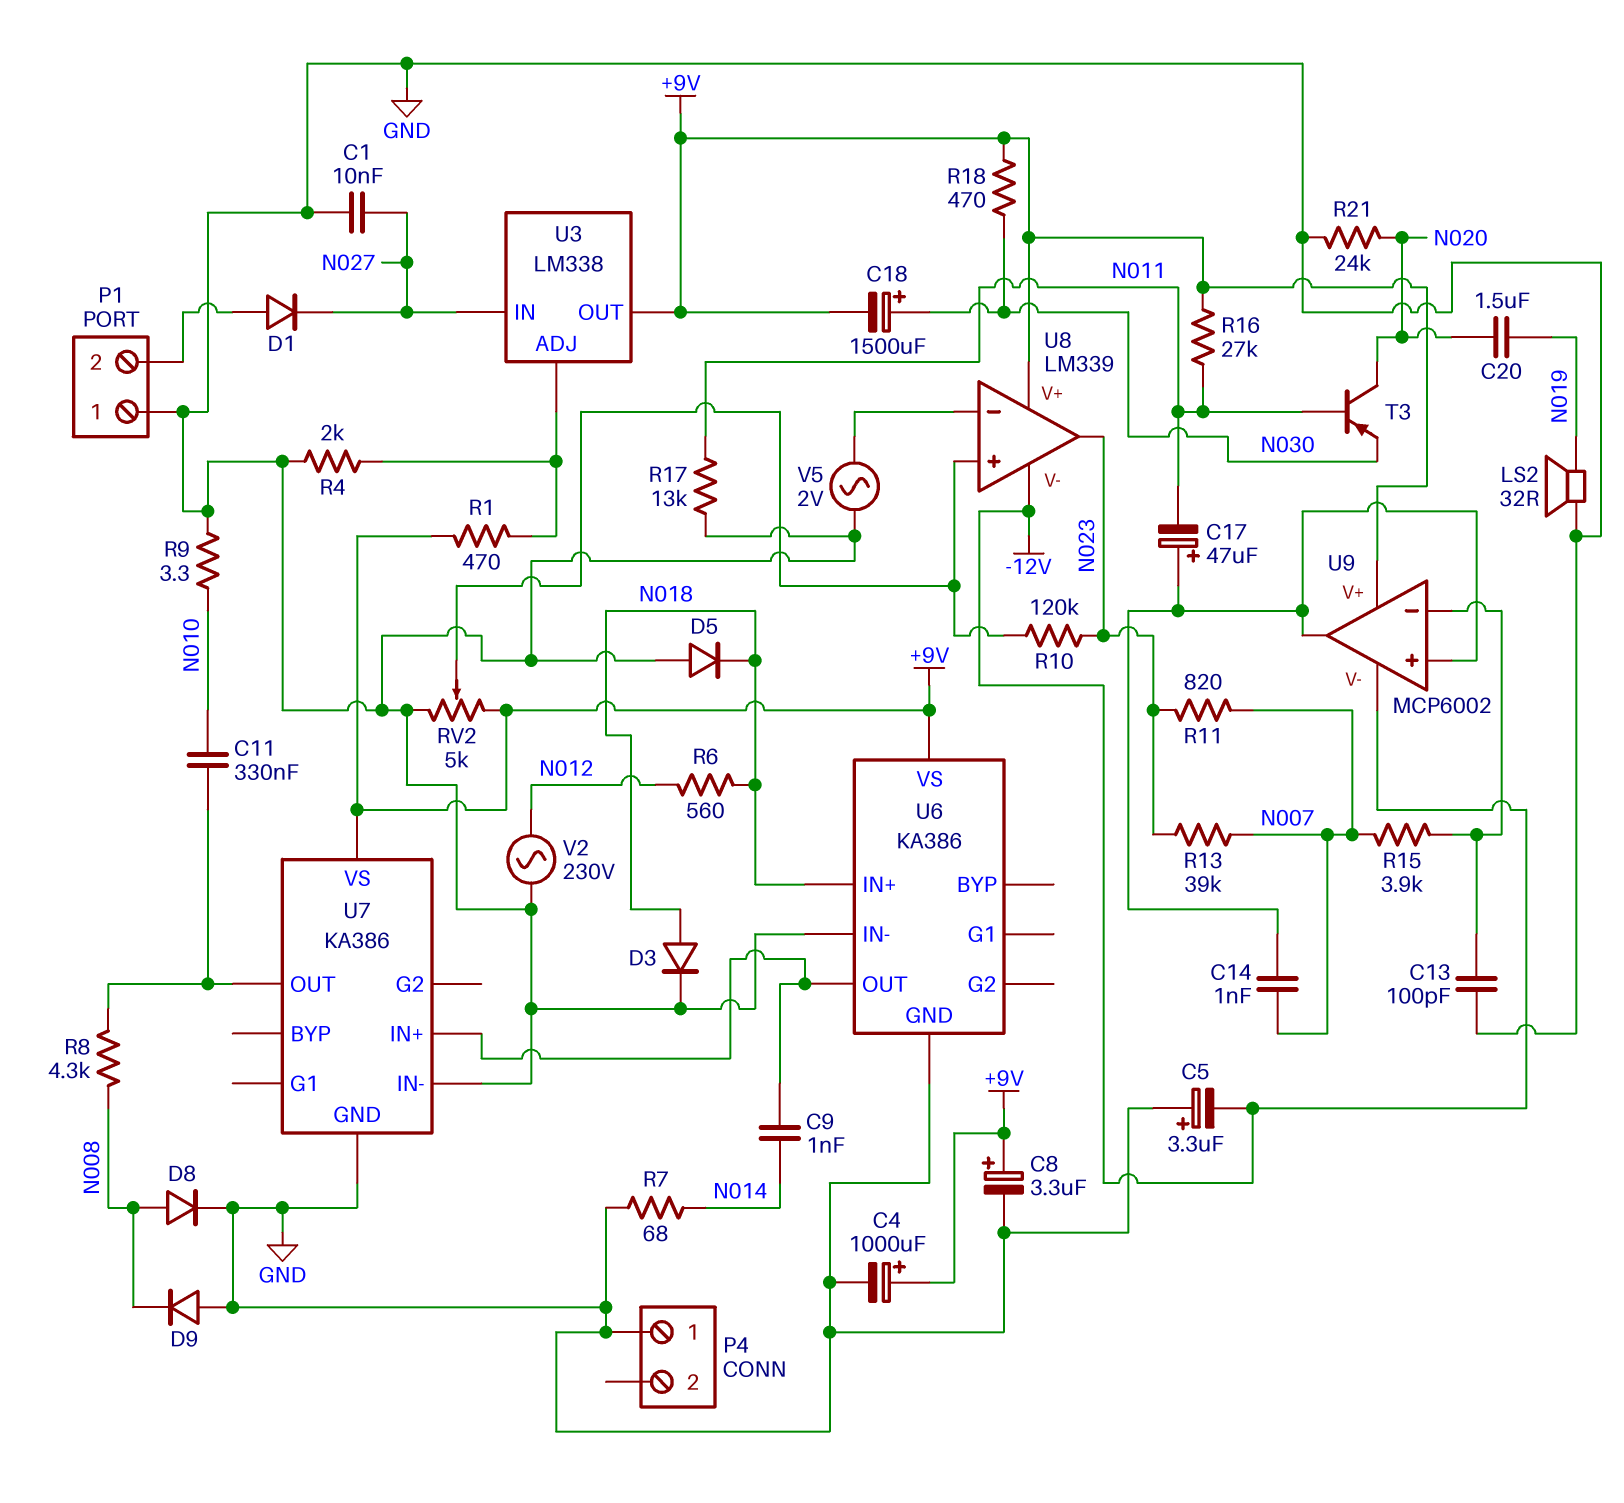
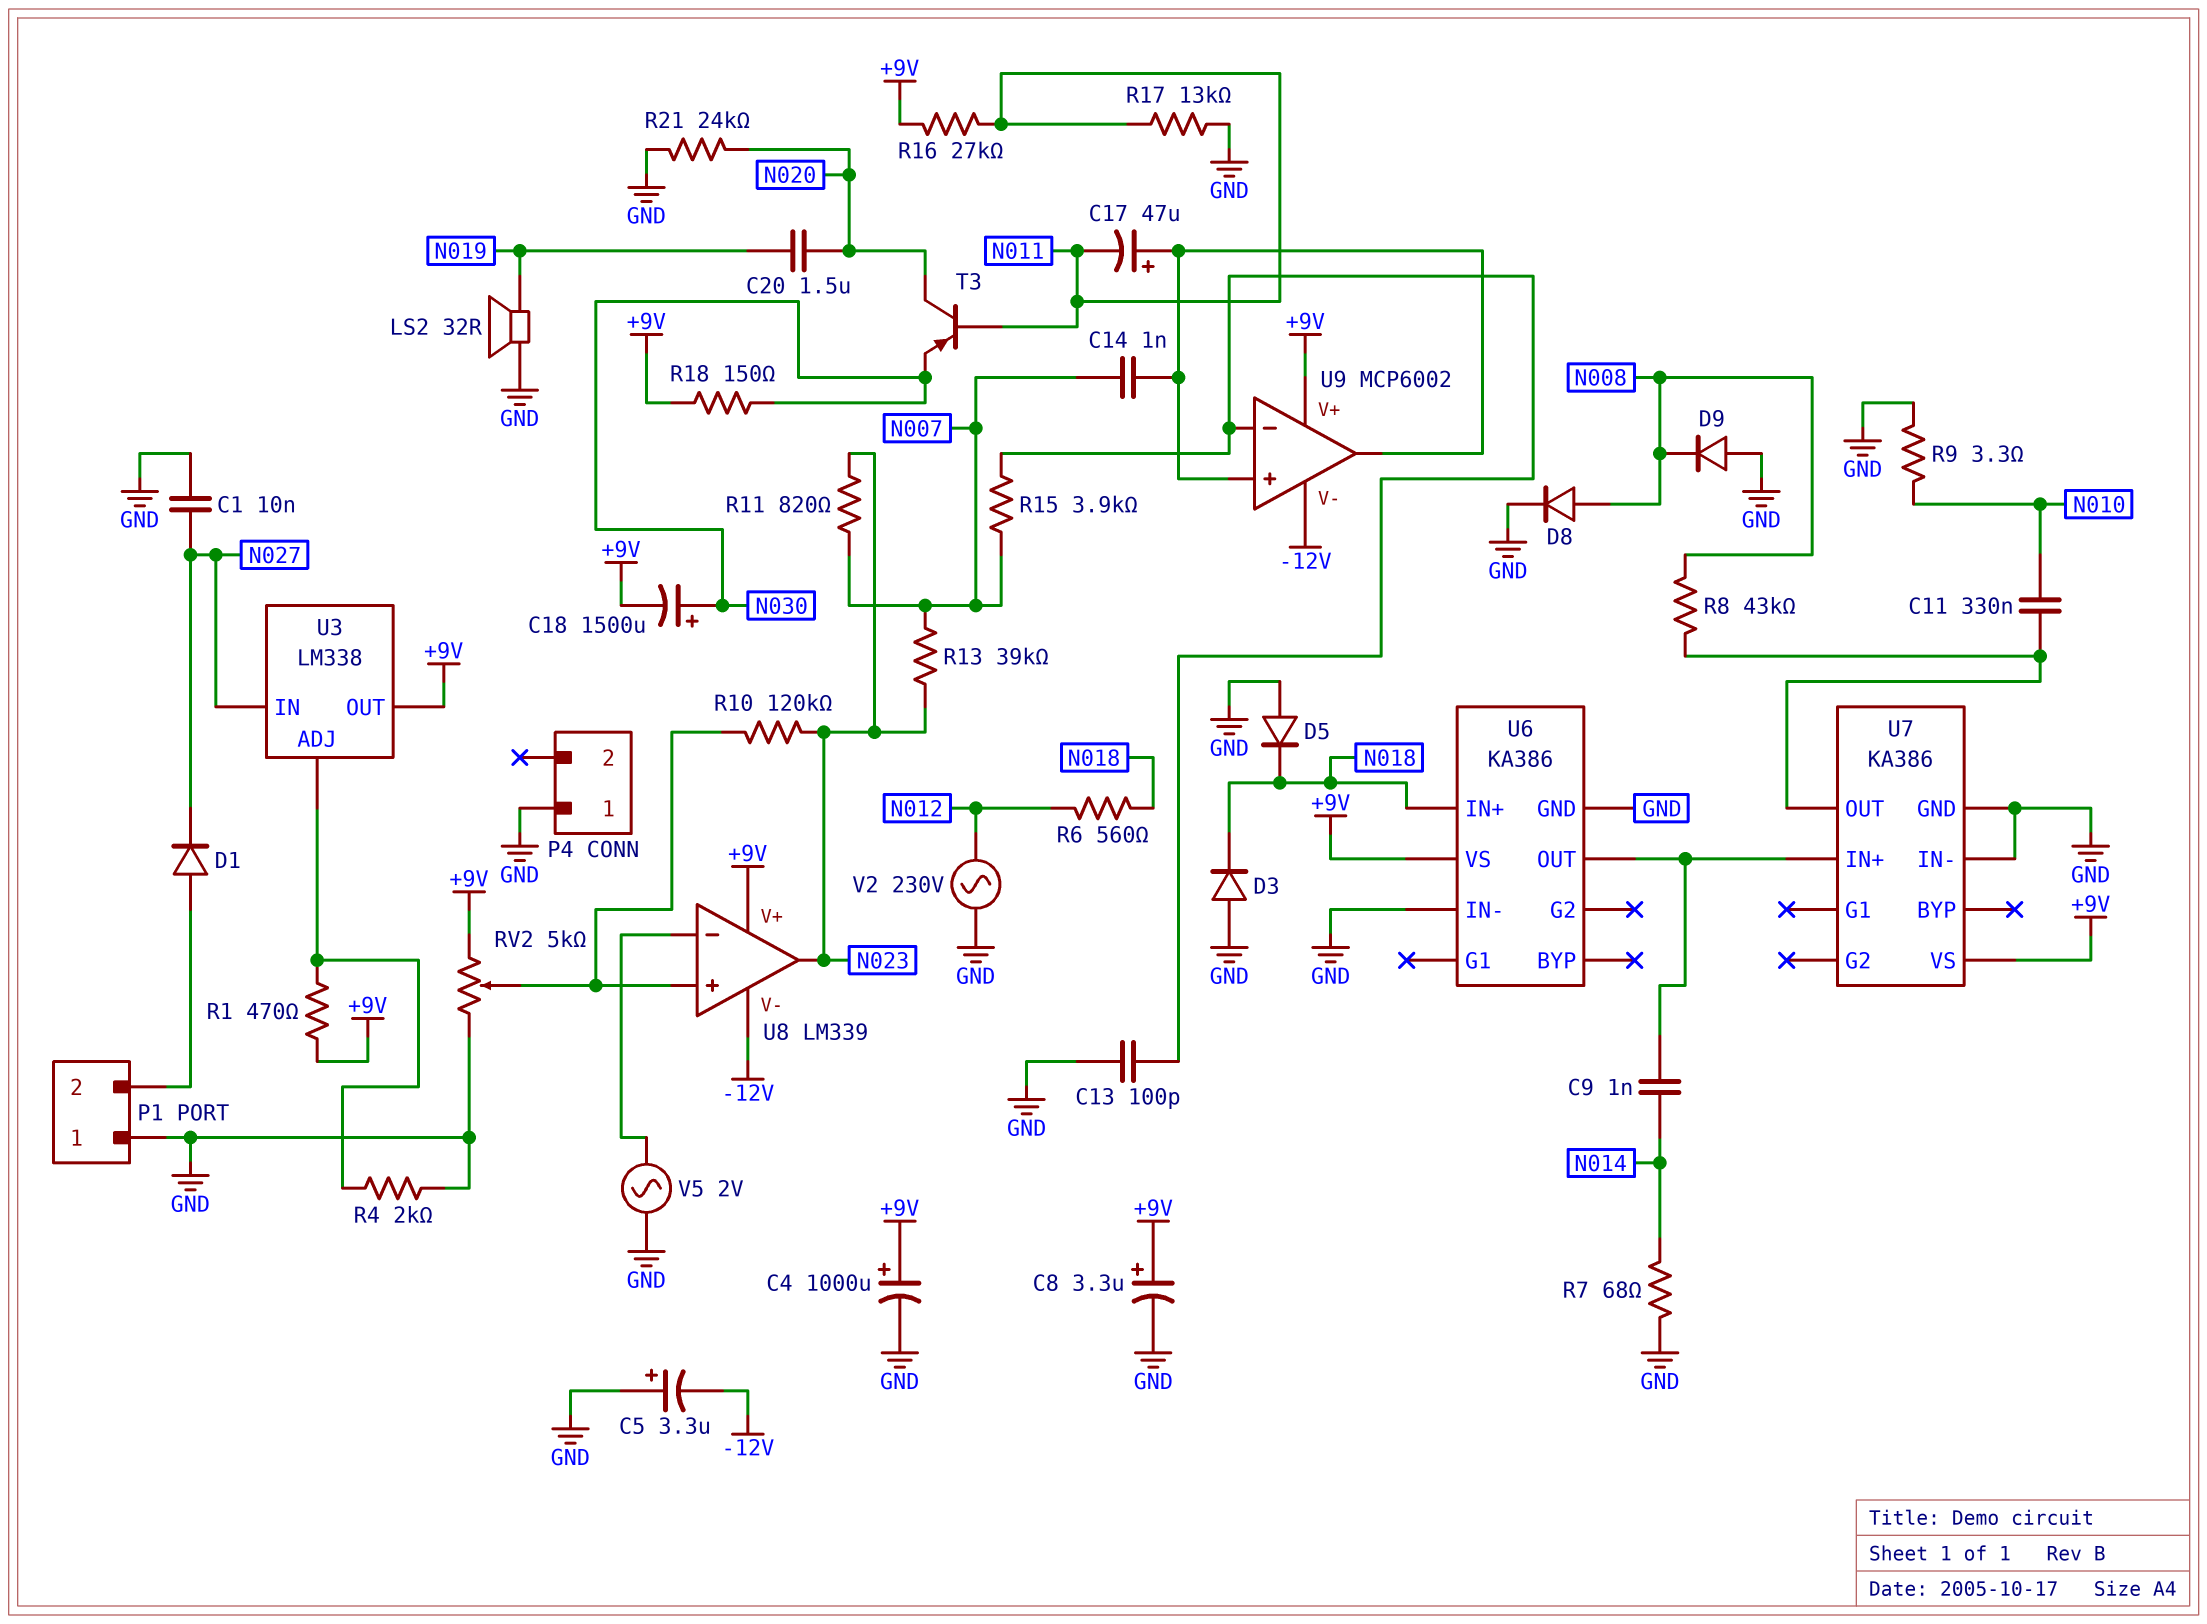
D3: diode (A N018, K GND) -> diode (A GND, K N018)
R8: 4.3k (N008, U7/OUT) -> 43k (N008, U7/OUT)
R18: 470 (+9V, N030) -> 150 (+9V, N030)

